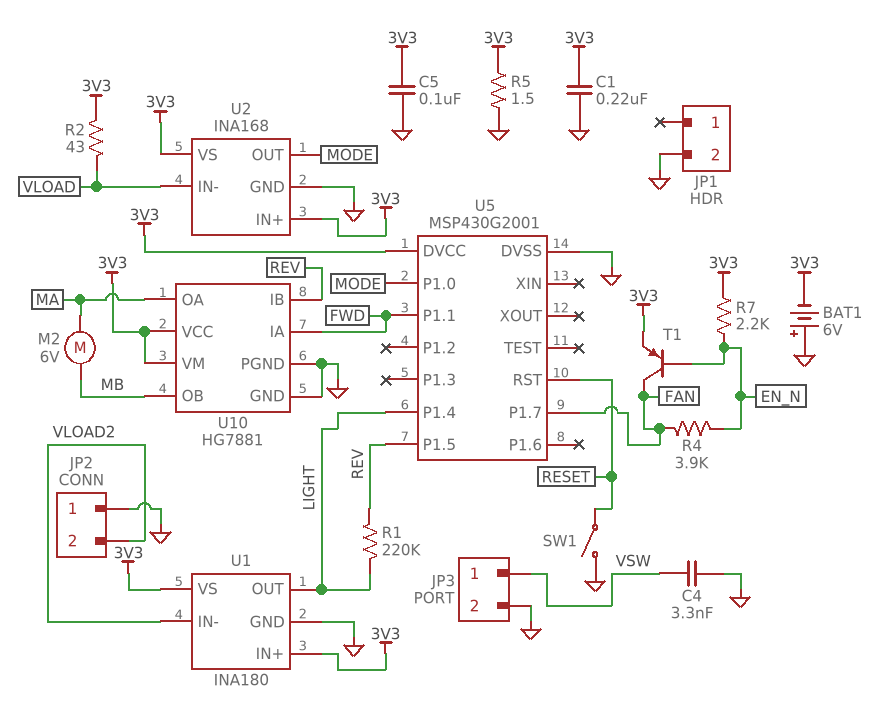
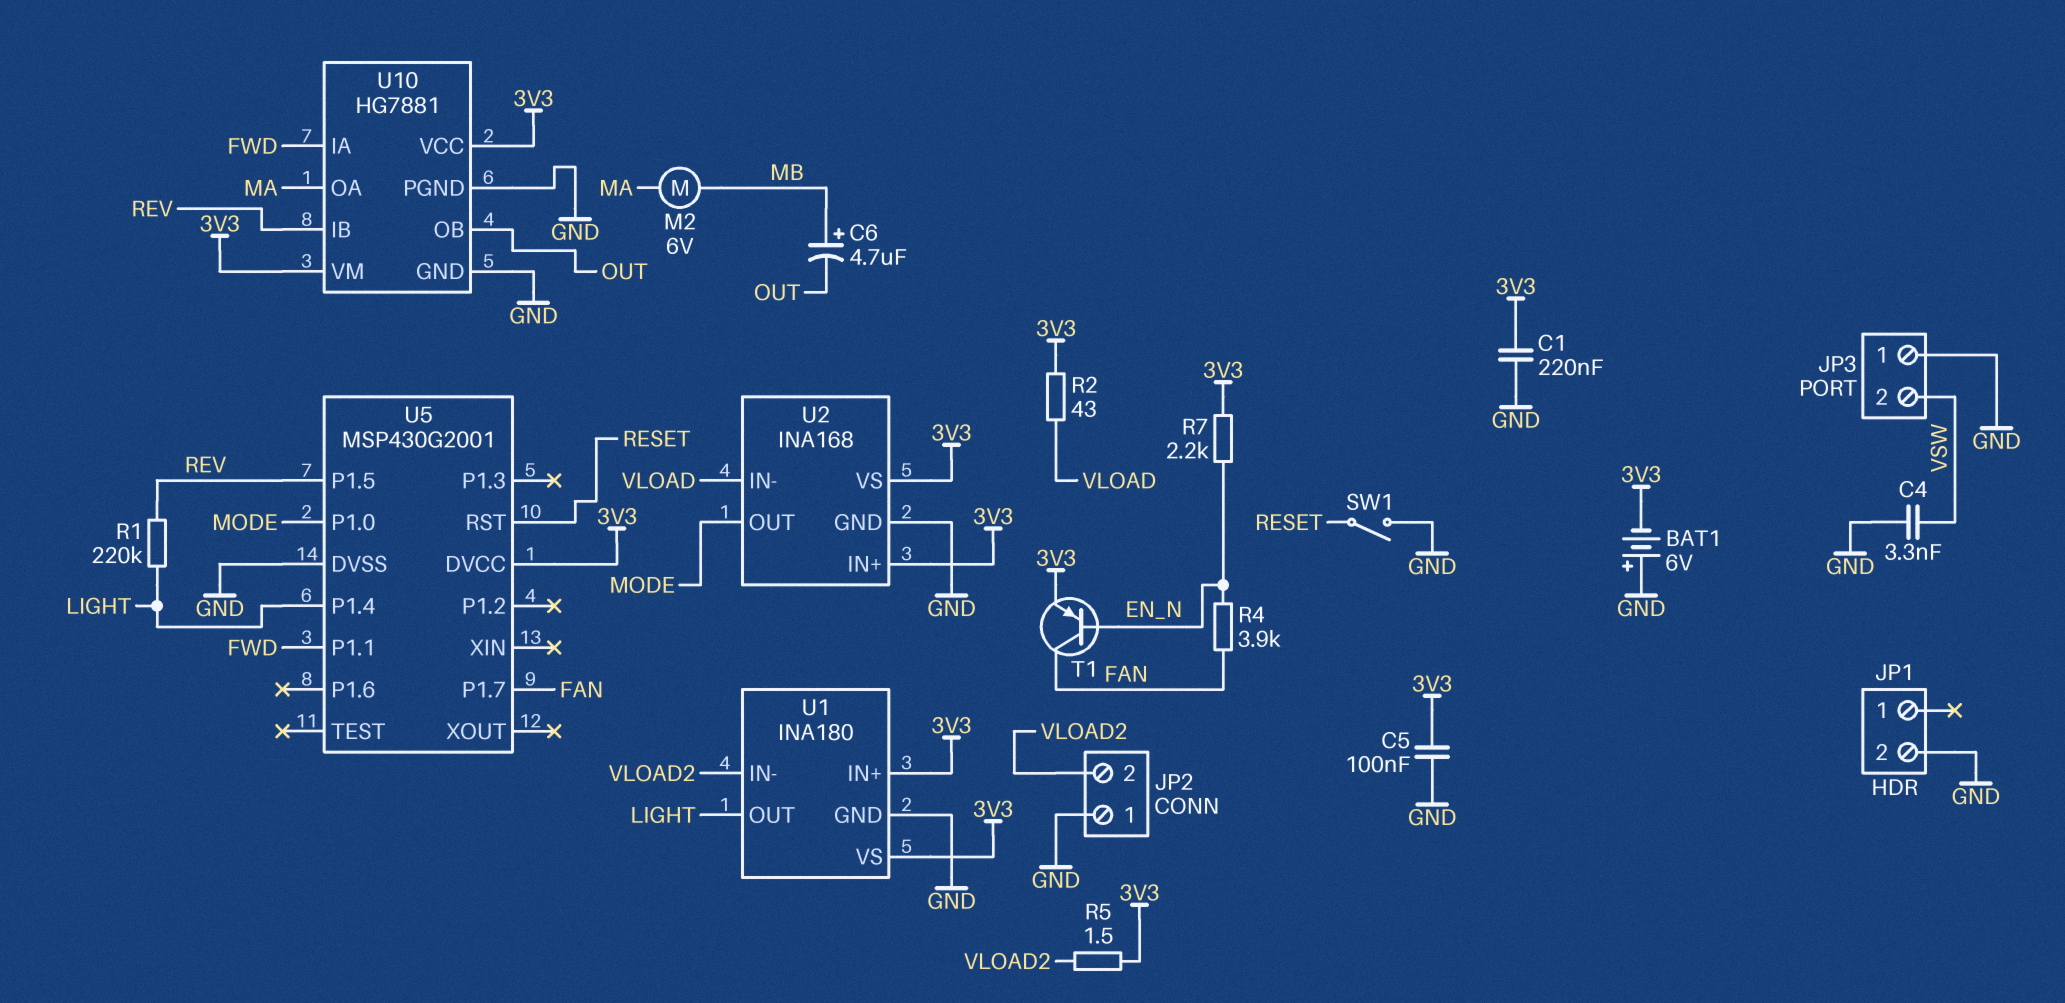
C6: none -> 4.7uF (plus MB, minus OUT)
JP3 pin 1: VSW -> GND
JP3 pin 2: GND -> VSW
R5: 1.5 (3V3, GND) -> 1.5 (3V3, VLOAD2)
U10 pin OB: MB -> OUT

